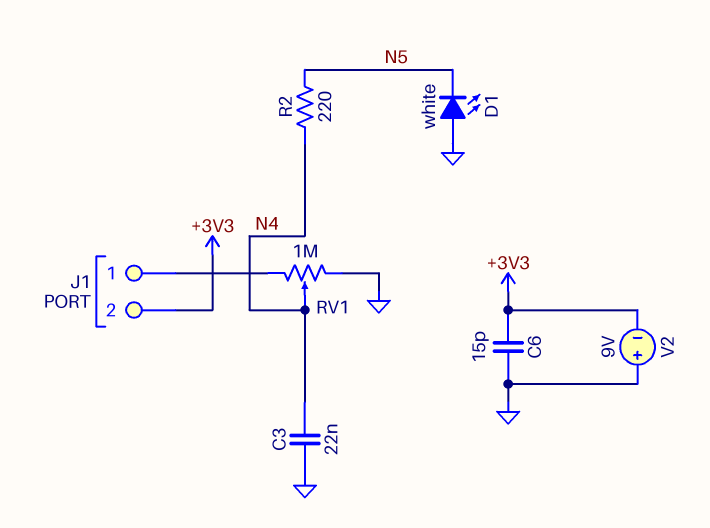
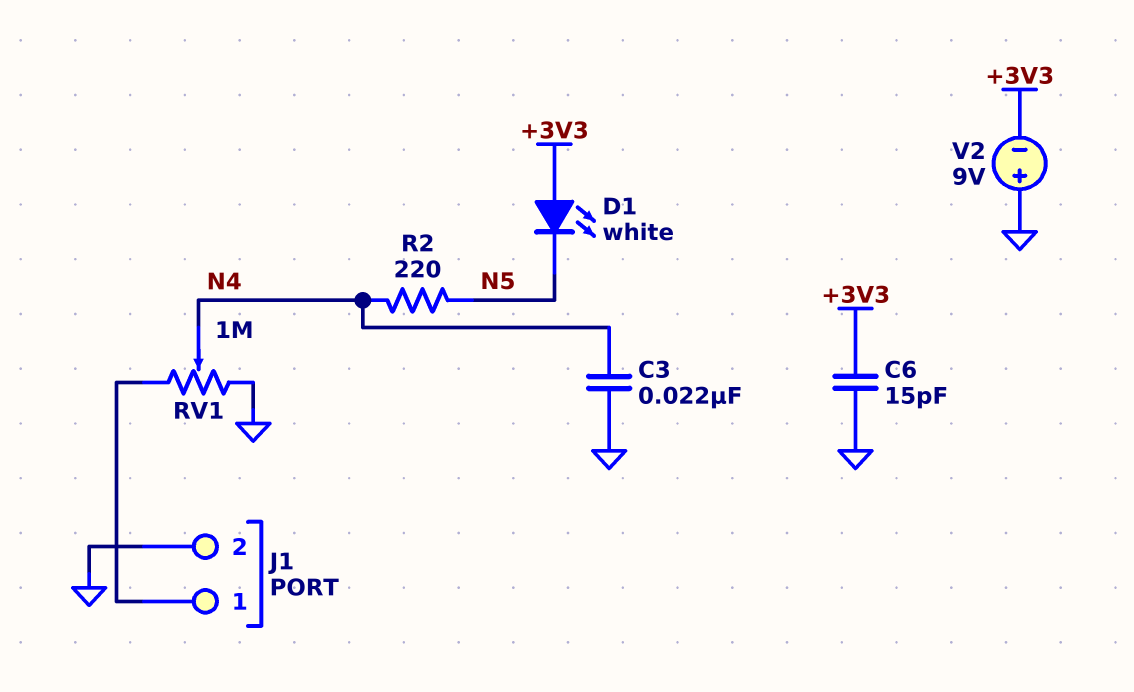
D1: LED white (A GND, K N5) -> LED white (A +3V3, K N5)
J1 pin 2: +3V3 -> GND

